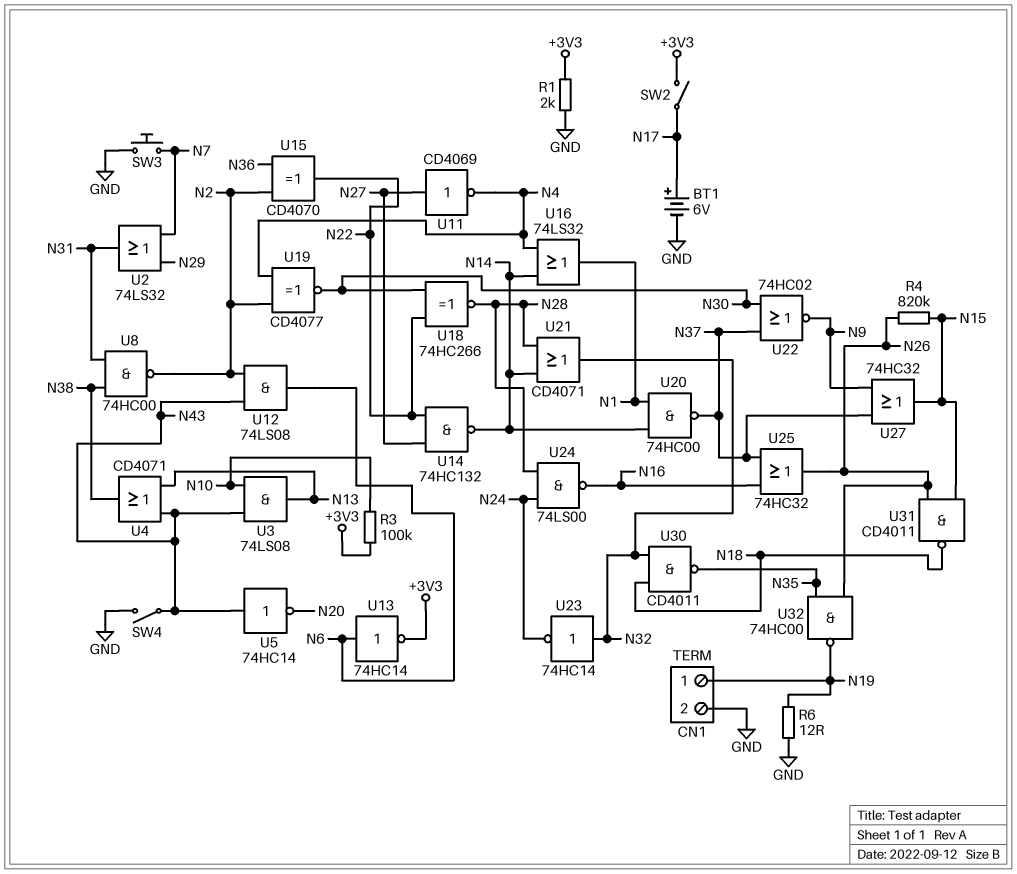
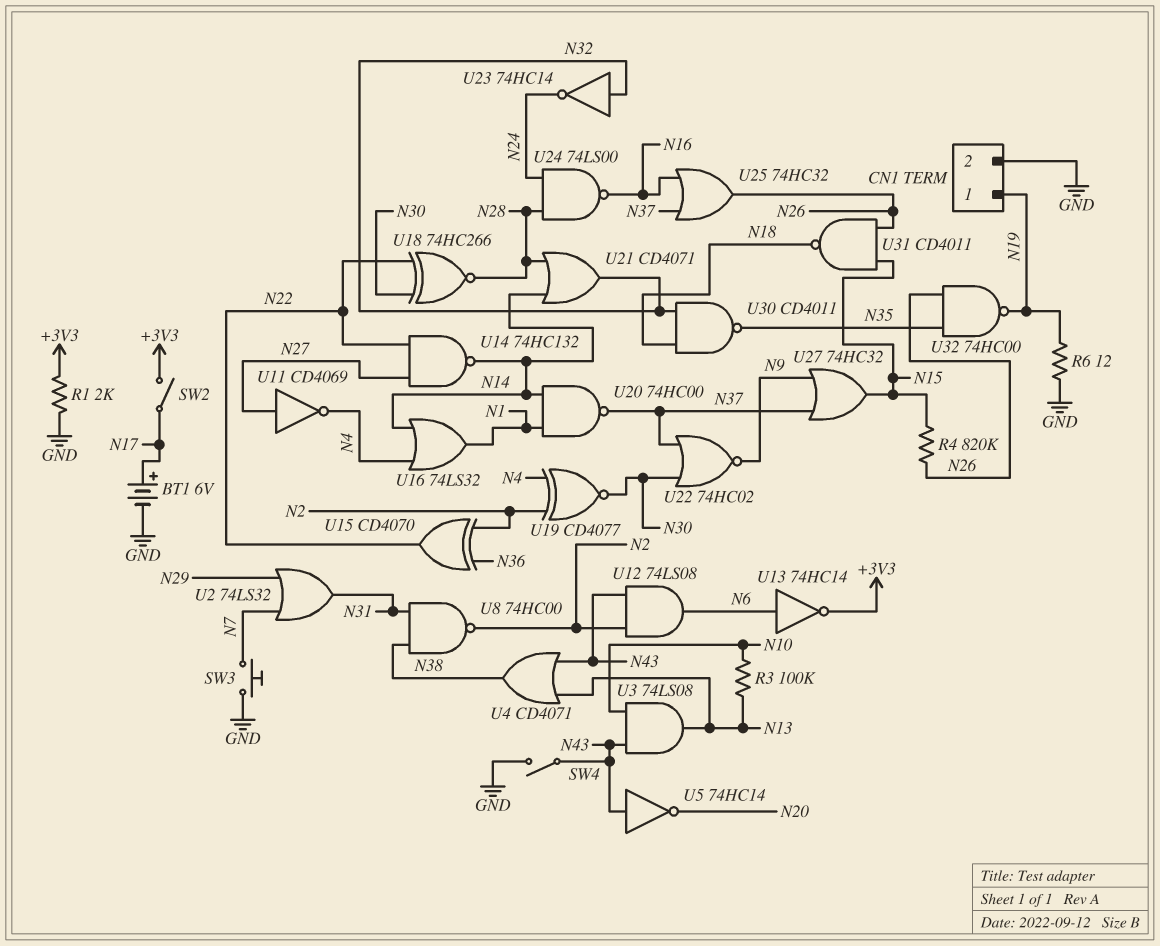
R3: 100k (+3V3, N10) -> 100k (N10, N13)

